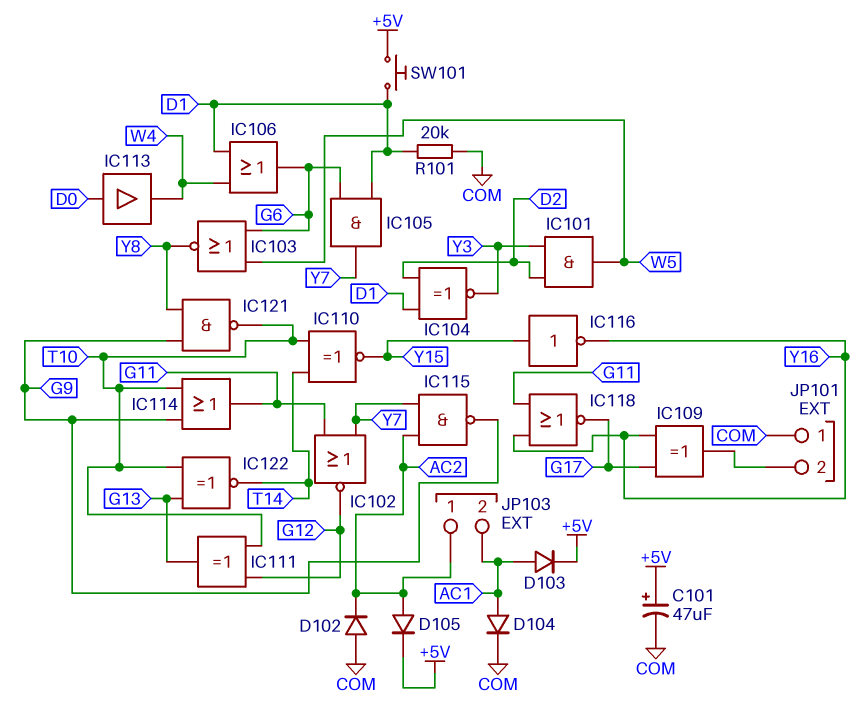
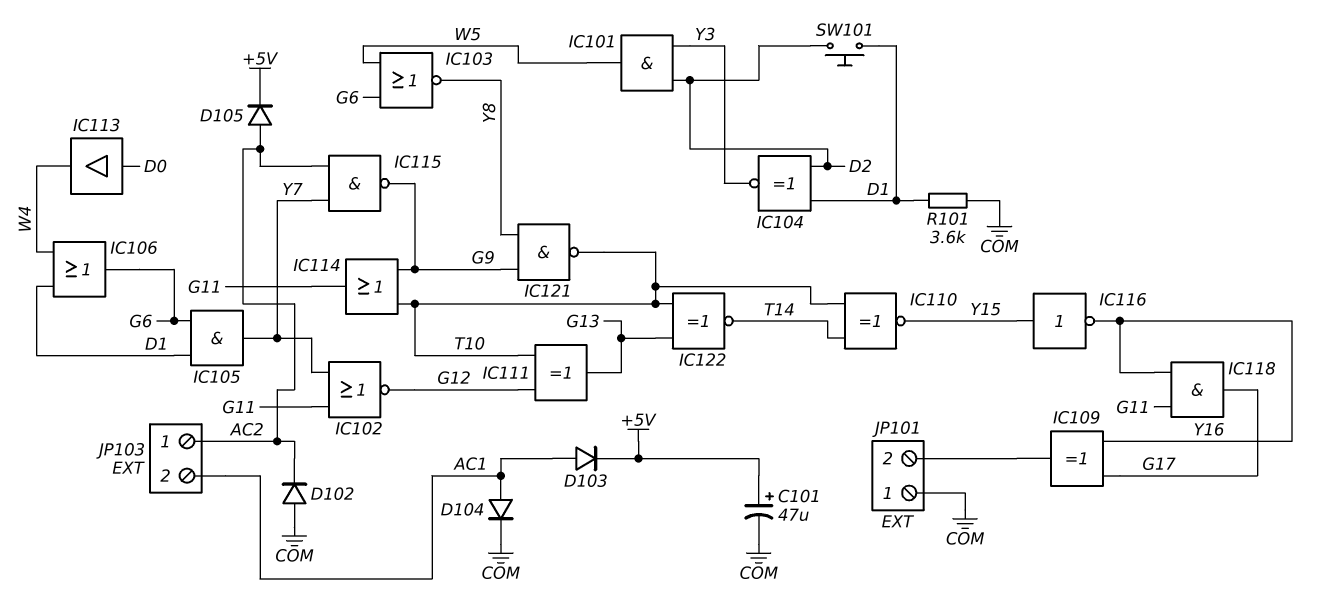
IC118: NOR (in G11, in Y16, out G17) -> AND (in G11, in Y16, out G17)
R101: 20k (COM, D1) -> 3.6k (COM, D1)
SW101: button (+5V, D1) -> button (D1, D2)

